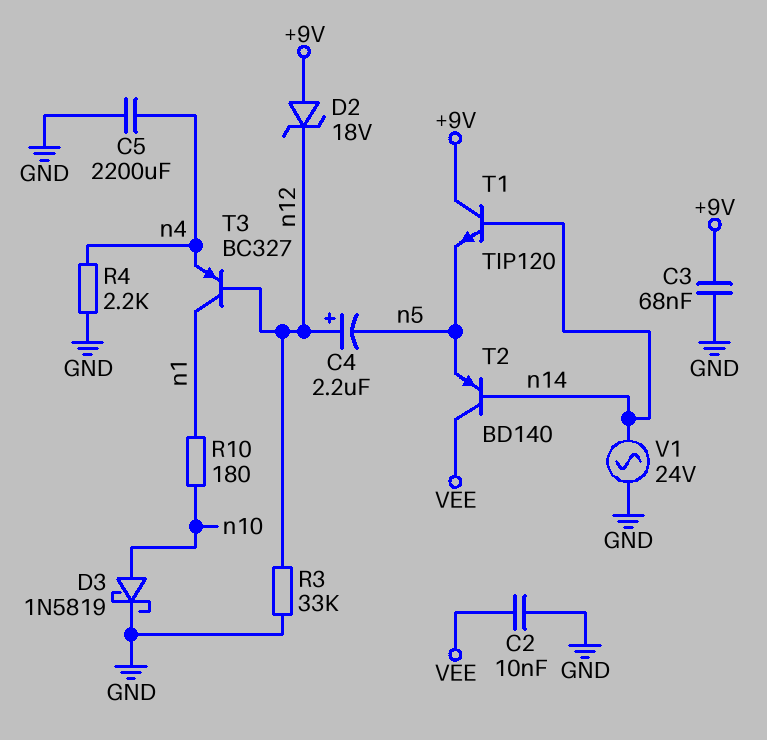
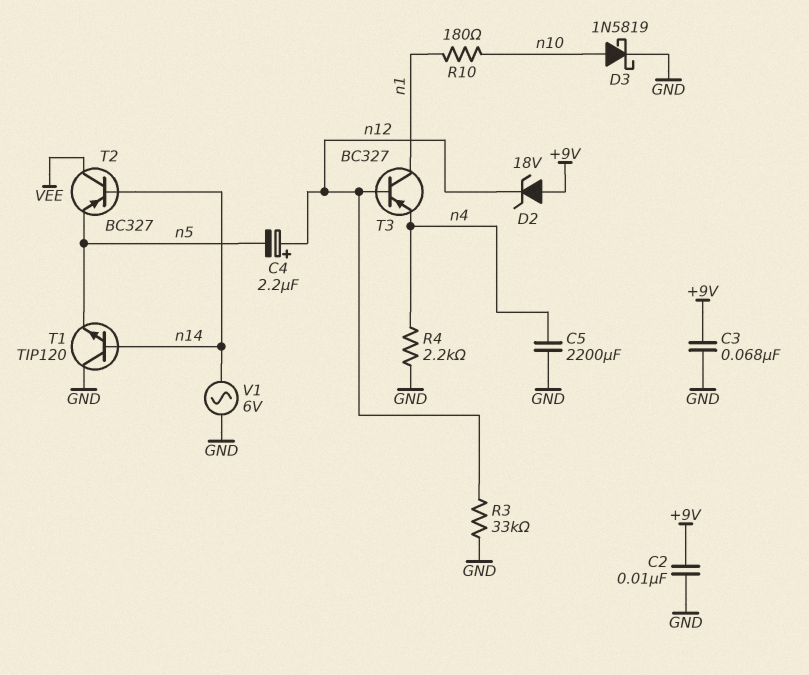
C2: 10nF (GND, VEE) -> 10nF (+9V, GND)
T1: NPN TIP120 (B n14, C +9V, E n5) -> NPN TIP120 (B n14, C GND, E n5)
T2: PNP BD140 (B n14, C VEE, E n5) -> PNP BC327 (B n14, C VEE, E n5)
V1: AC 24V (GND, n14) -> AC 6V (GND, n14)

